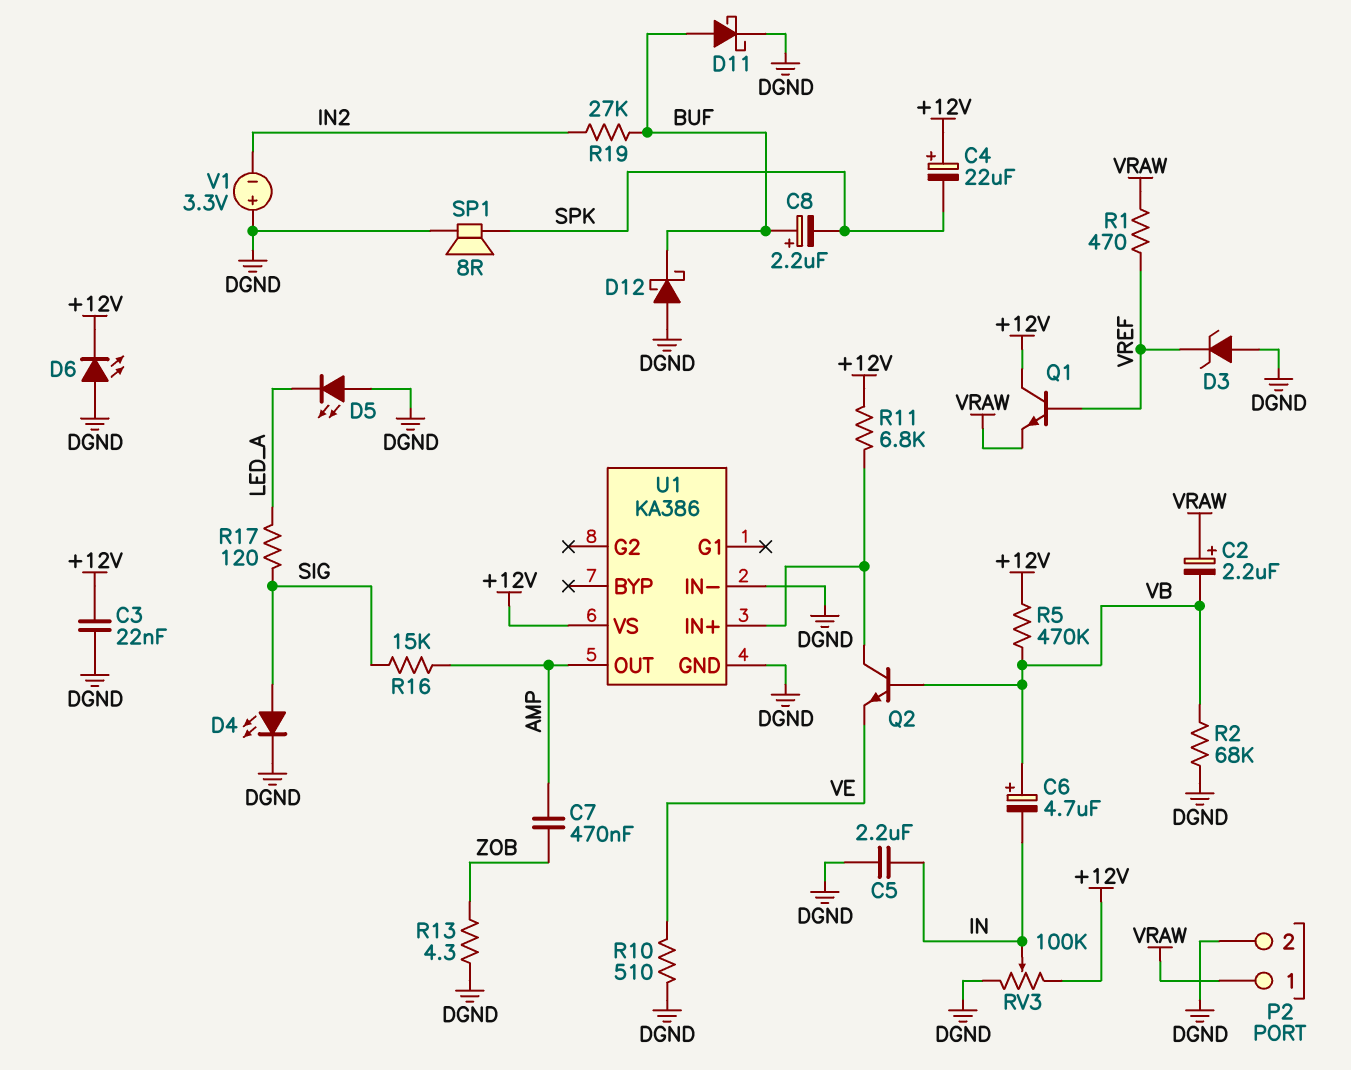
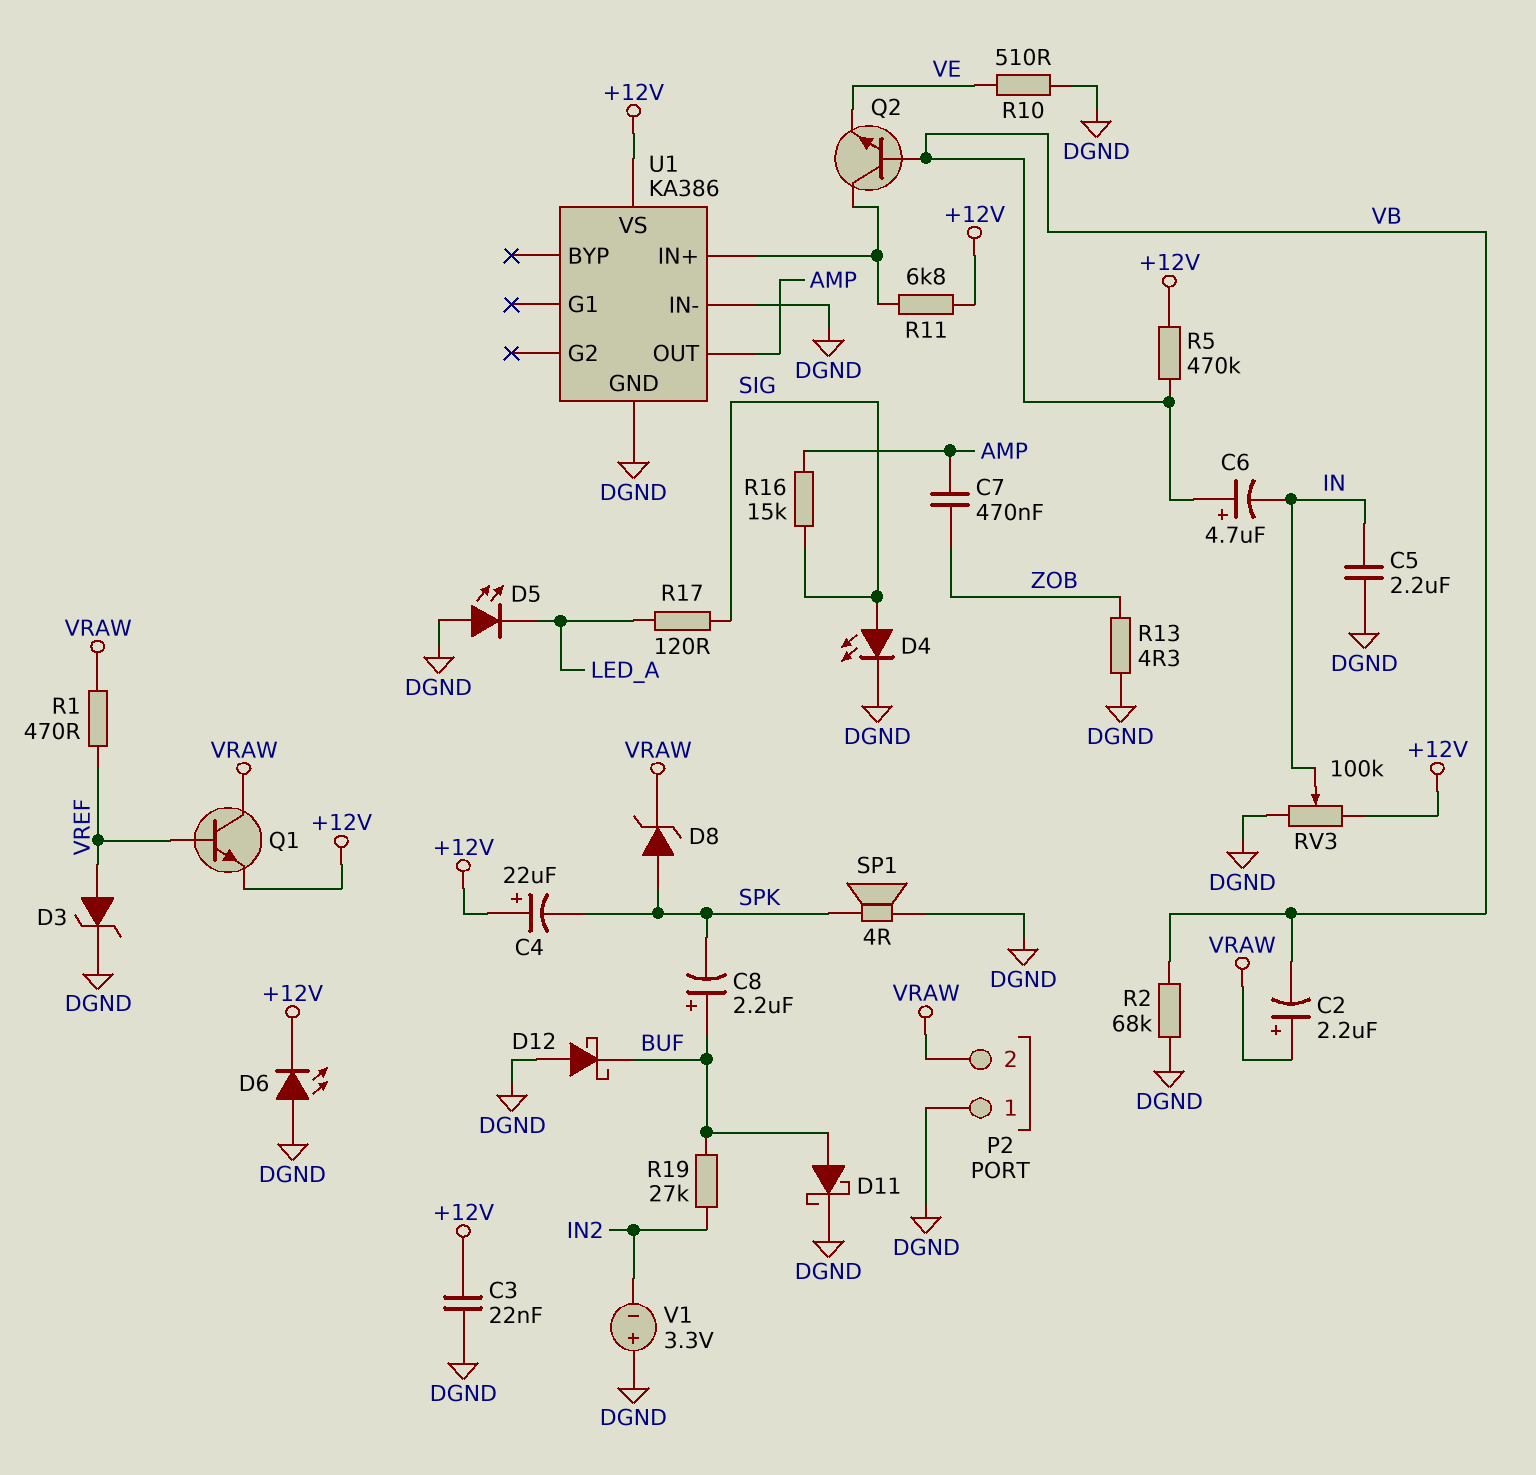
D3: zener (A DGND, K VREF) -> zener (A VREF, K DGND)
D8: none -> zener (A SPK, K VRAW)
P2 pin 1: VRAW -> DGND
P2 pin 2: DGND -> VRAW
Q1: NPN (B VREF, C +12V, E VRAW) -> NPN (B VREF, C VRAW, E +12V)
SP1: speaker 8R (DGND, SPK) -> speaker 4R (DGND, SPK)

